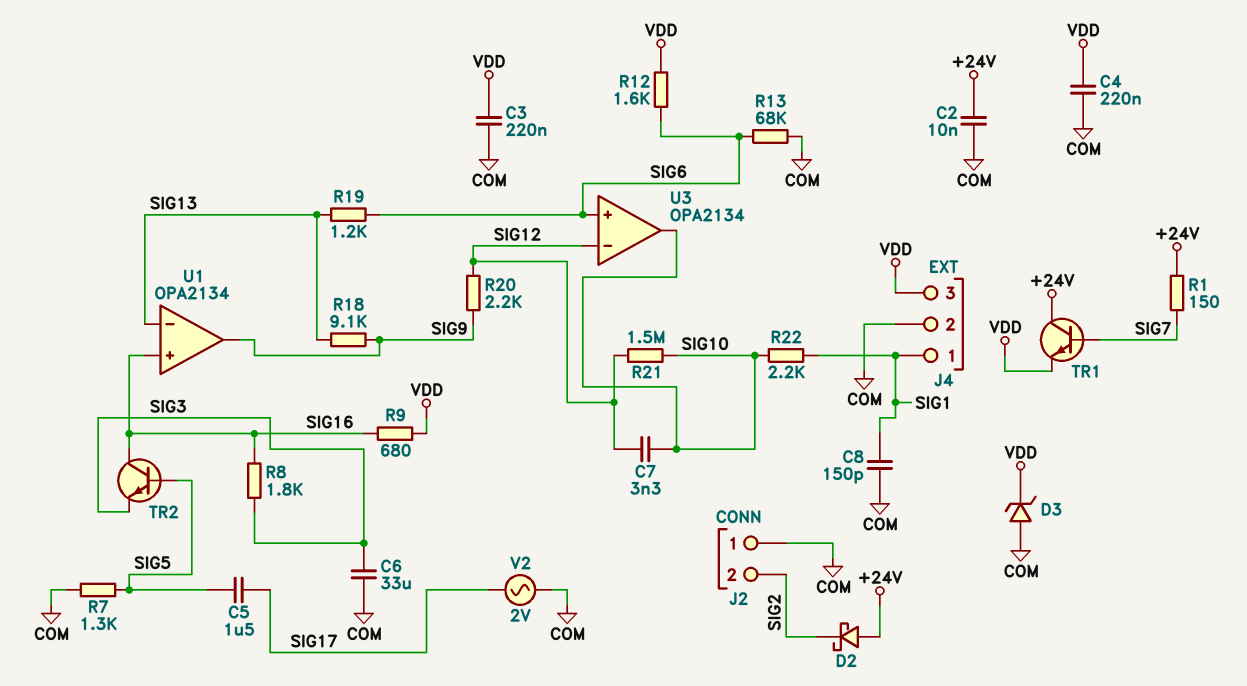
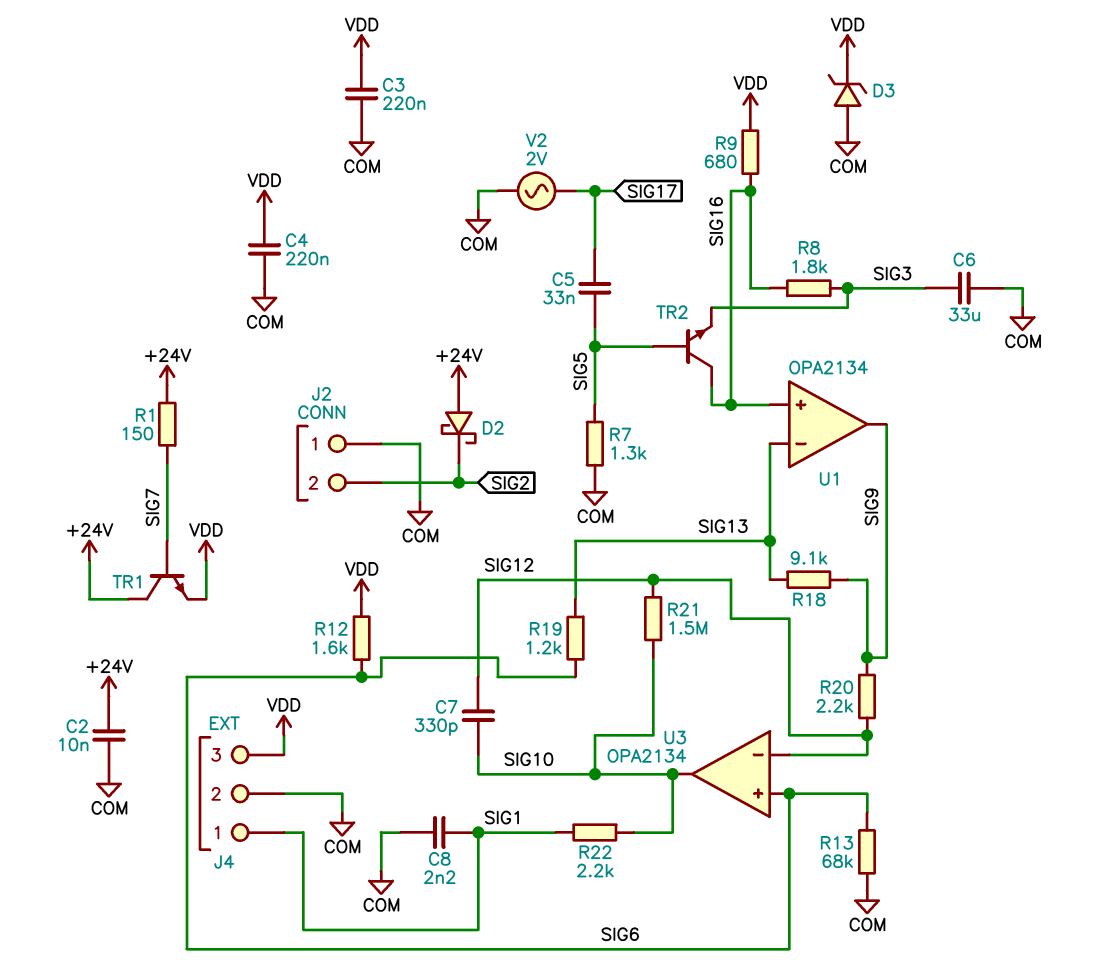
C5: 1.5uF (SIG5, SIG17) -> 33nF (SIG5, SIG17)
C7: 3.3nF (SIG10, SIG12) -> 330pF (SIG10, SIG12)
C8: 150pF (COM, SIG1) -> 2.2nF (COM, SIG1)

